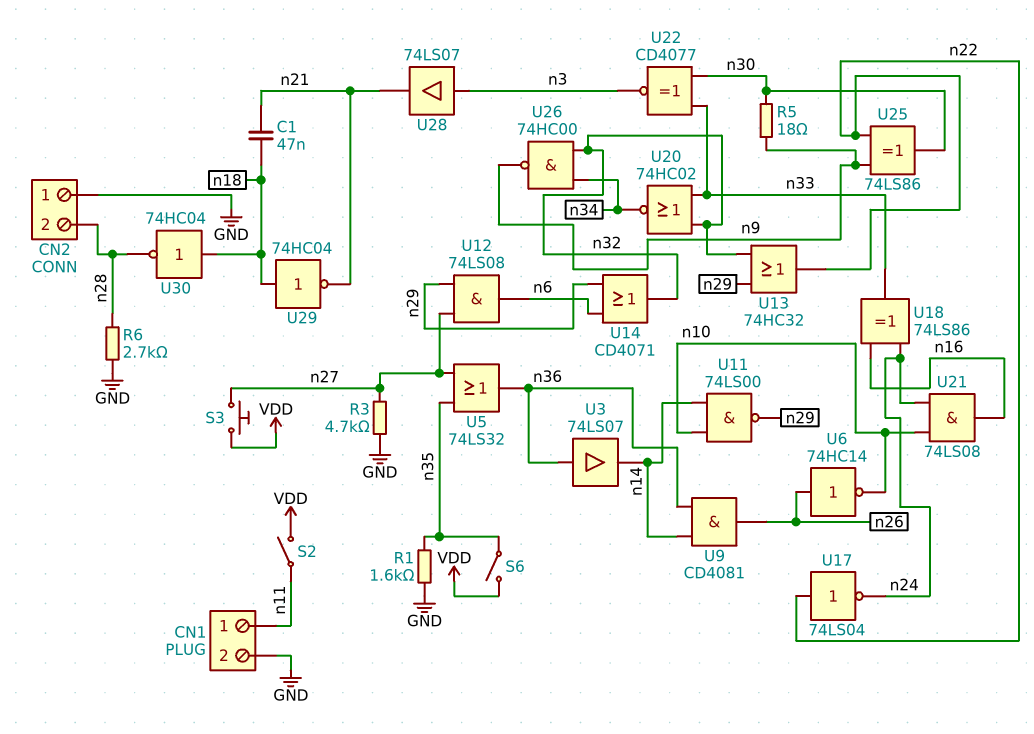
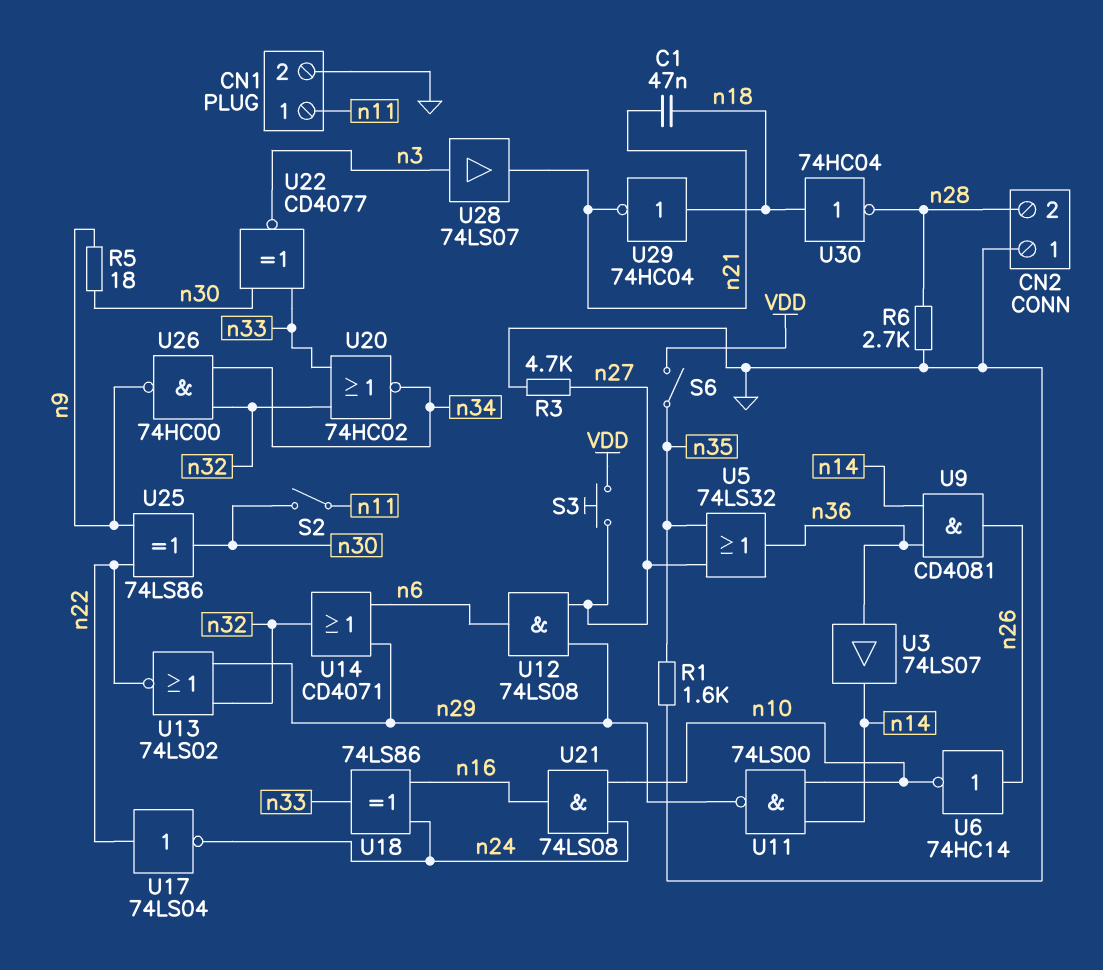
S2: switch (VDD, n11) -> switch (n11, n30)
U13: OR 74HC32 (in n29, in n32, out n22) -> NOR 74LS02 (in n29, in n32, out n22)

